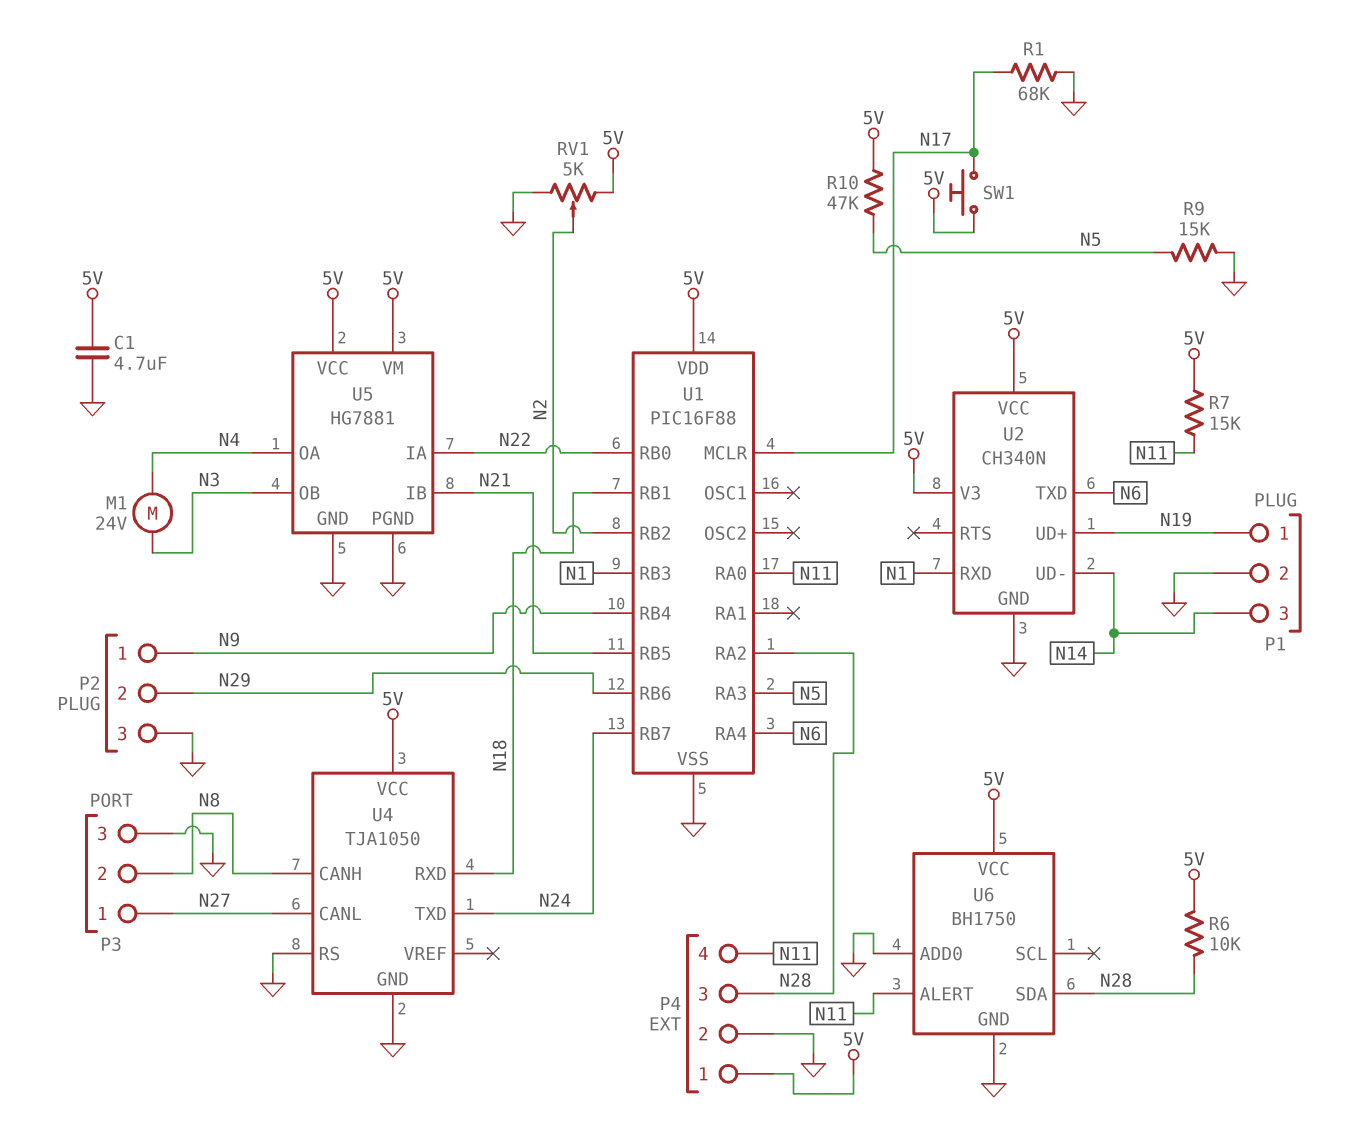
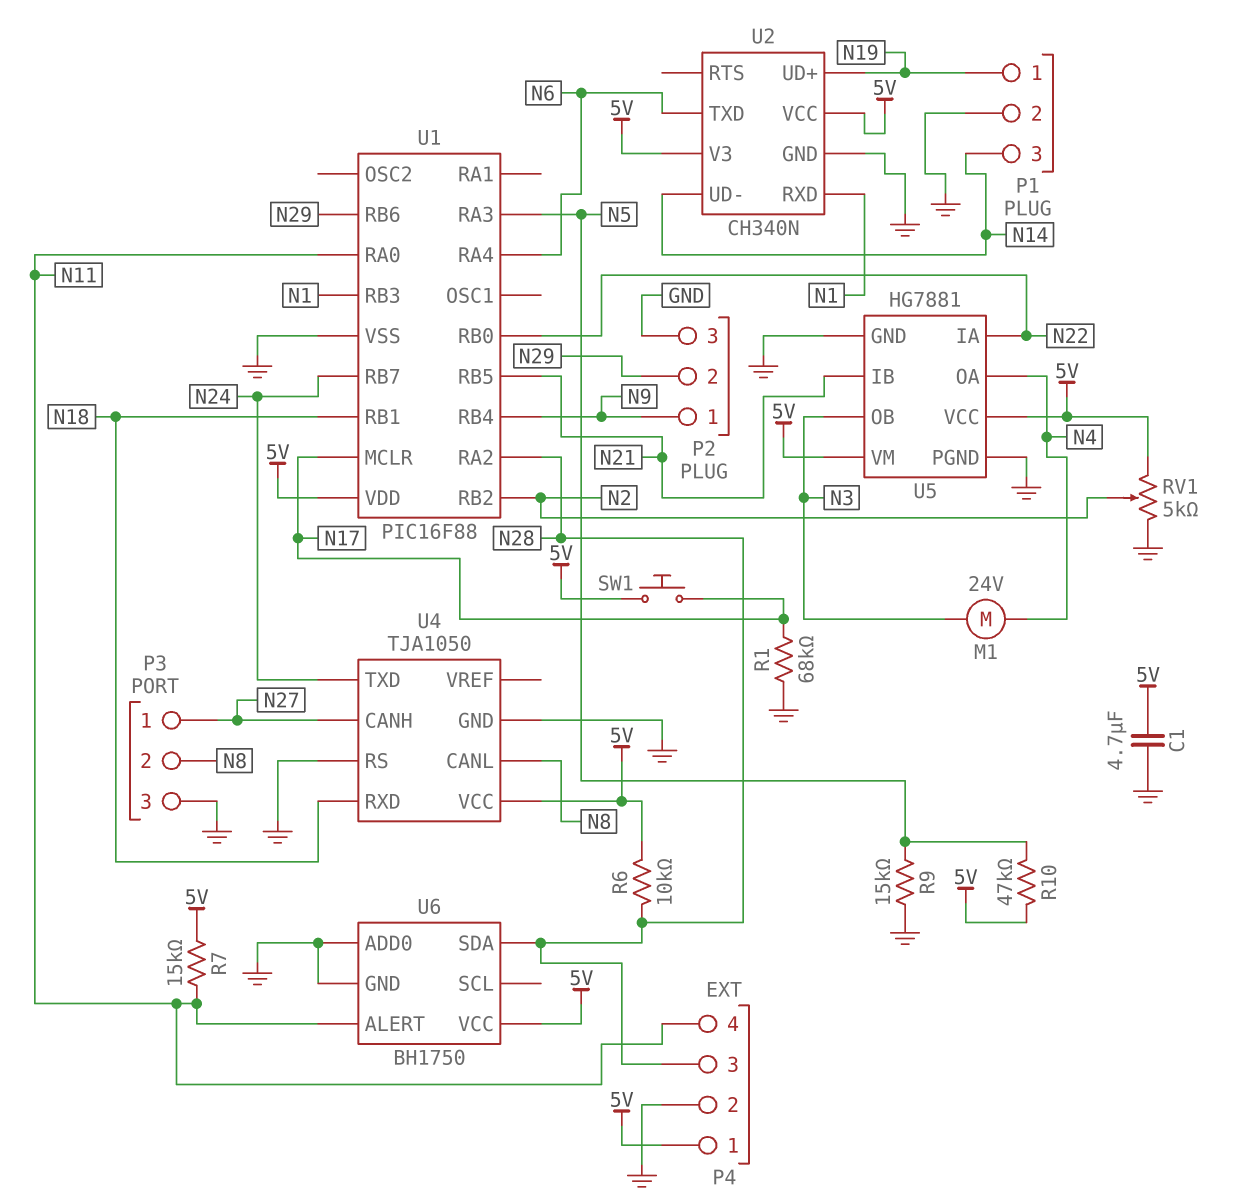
U4 pin CANH: N8 -> N27
U4 pin CANL: N27 -> N8

